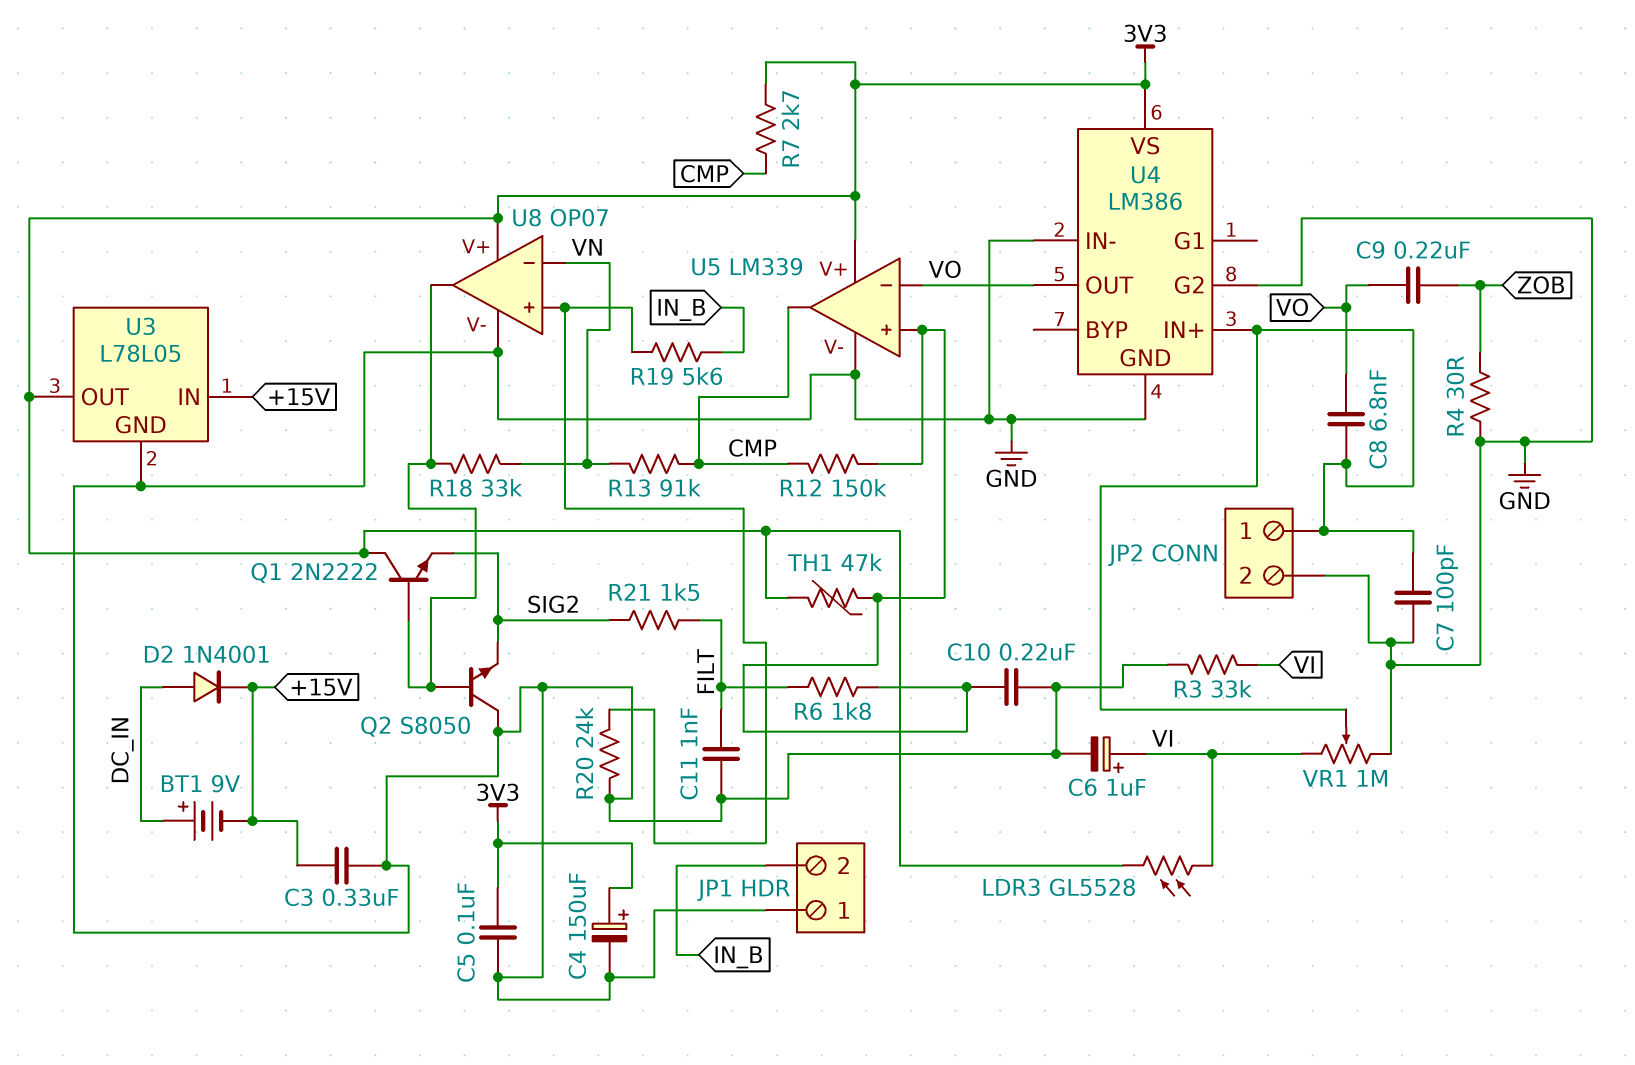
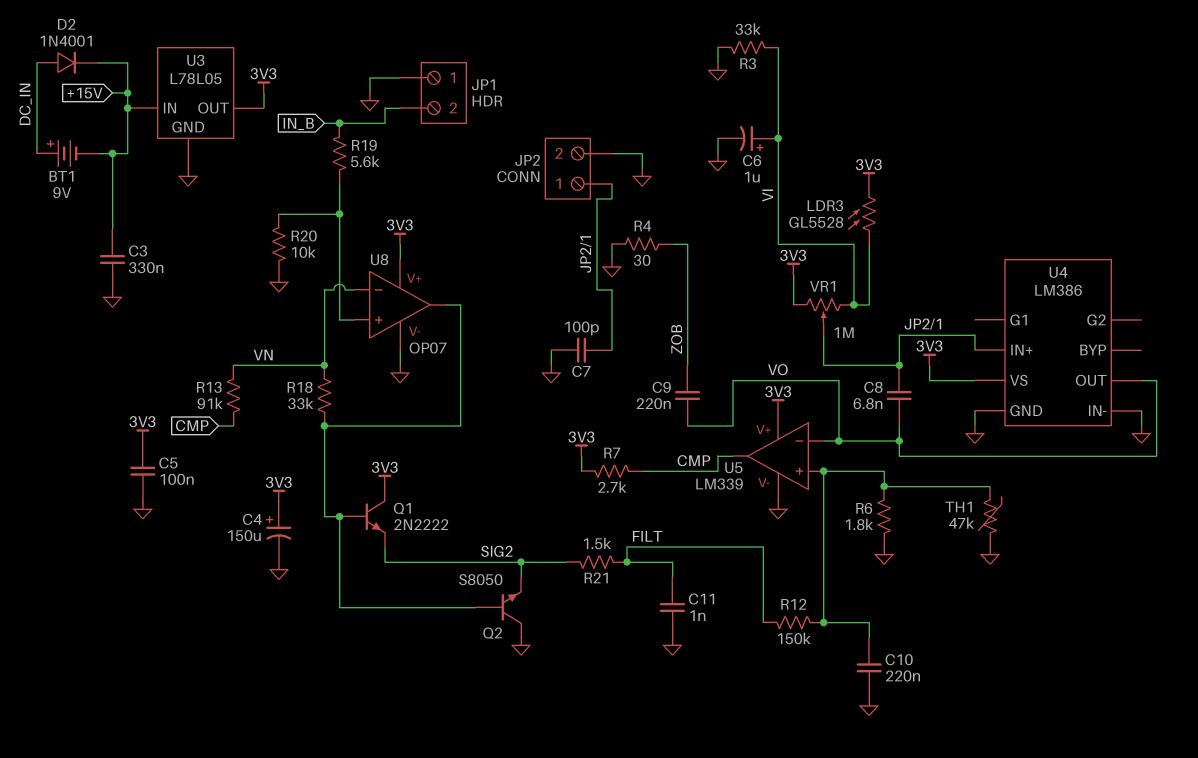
R6: 1.8k (FILT, U5/in+) -> 1.8k (GND, U5/in+)
R12: 150k (CMP, U5/in+) -> 150k (FILT, U5/in+)
R20: 24k (GND, U8/in+) -> 10k (GND, U8/in+)
TH1: 47k (3V3, U5/in+) -> 47k (GND, U5/in+)
U4 pin G2: GND -> none
VR1: 1M (GND, VI, wiper JP2/1) -> 1M (3V3, VI, wiper JP2/1)

